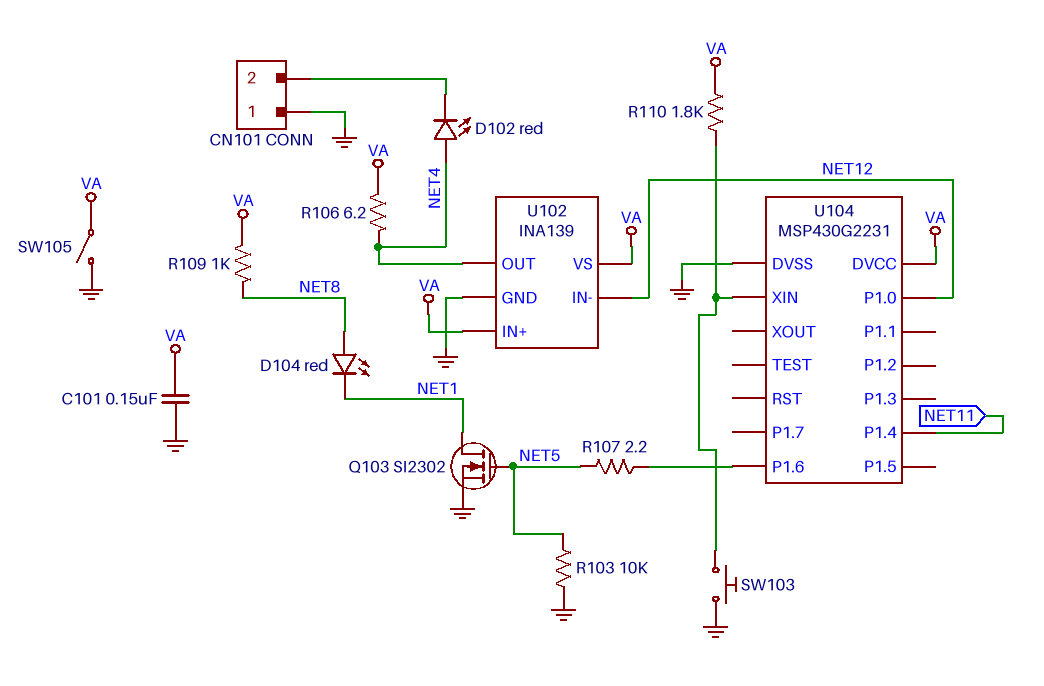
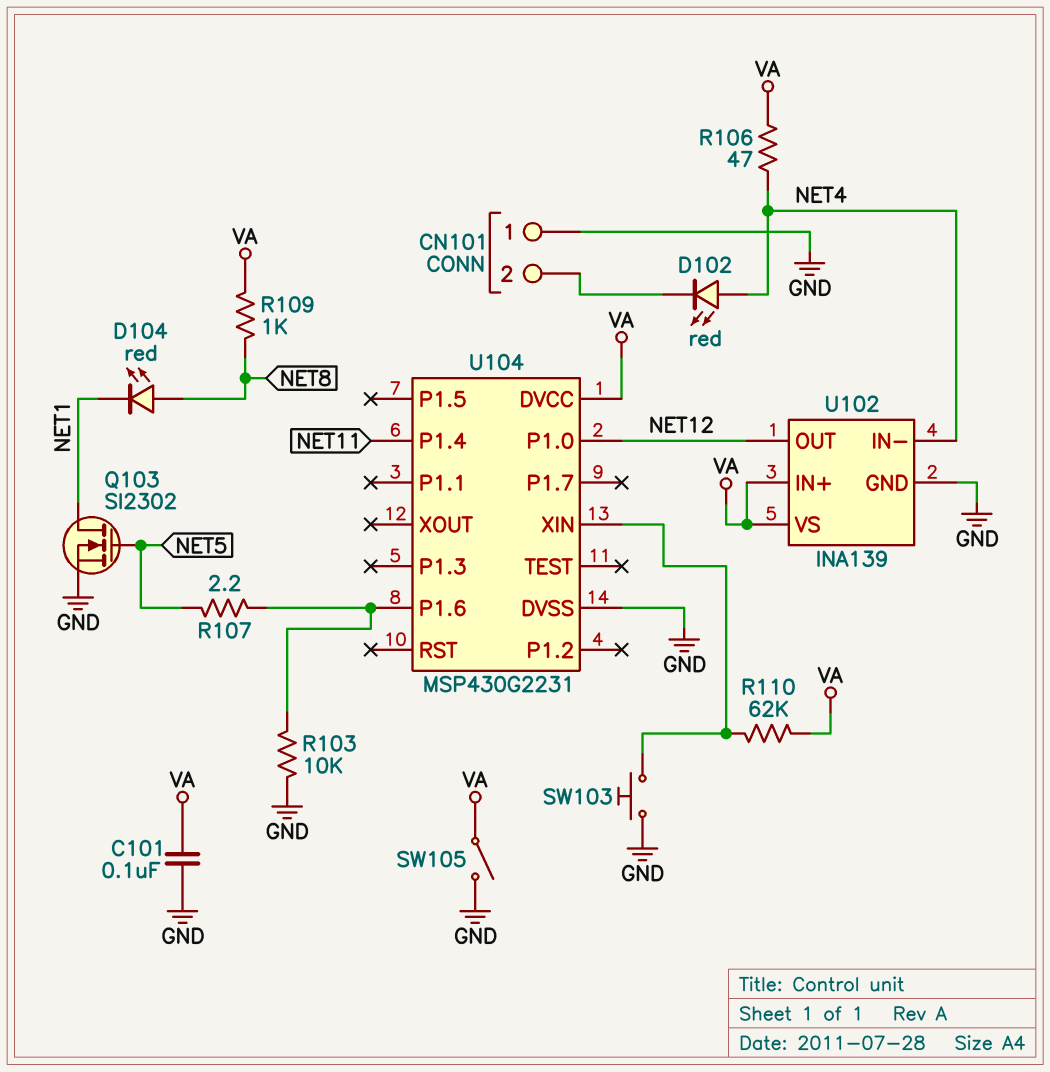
C101: 150nF (GND, VA) -> 100nF (GND, VA)
R103: 10k (GND, NET5) -> 10k (GND, U104/P1.6)
R106: 6.2 (NET4, VA) -> 47 (NET4, VA)
R110: 1.8k (U104/XIN, VA) -> 62k (U104/XIN, VA)
U102 pin IN-: NET12 -> NET4
U102 pin OUT: NET4 -> NET12

